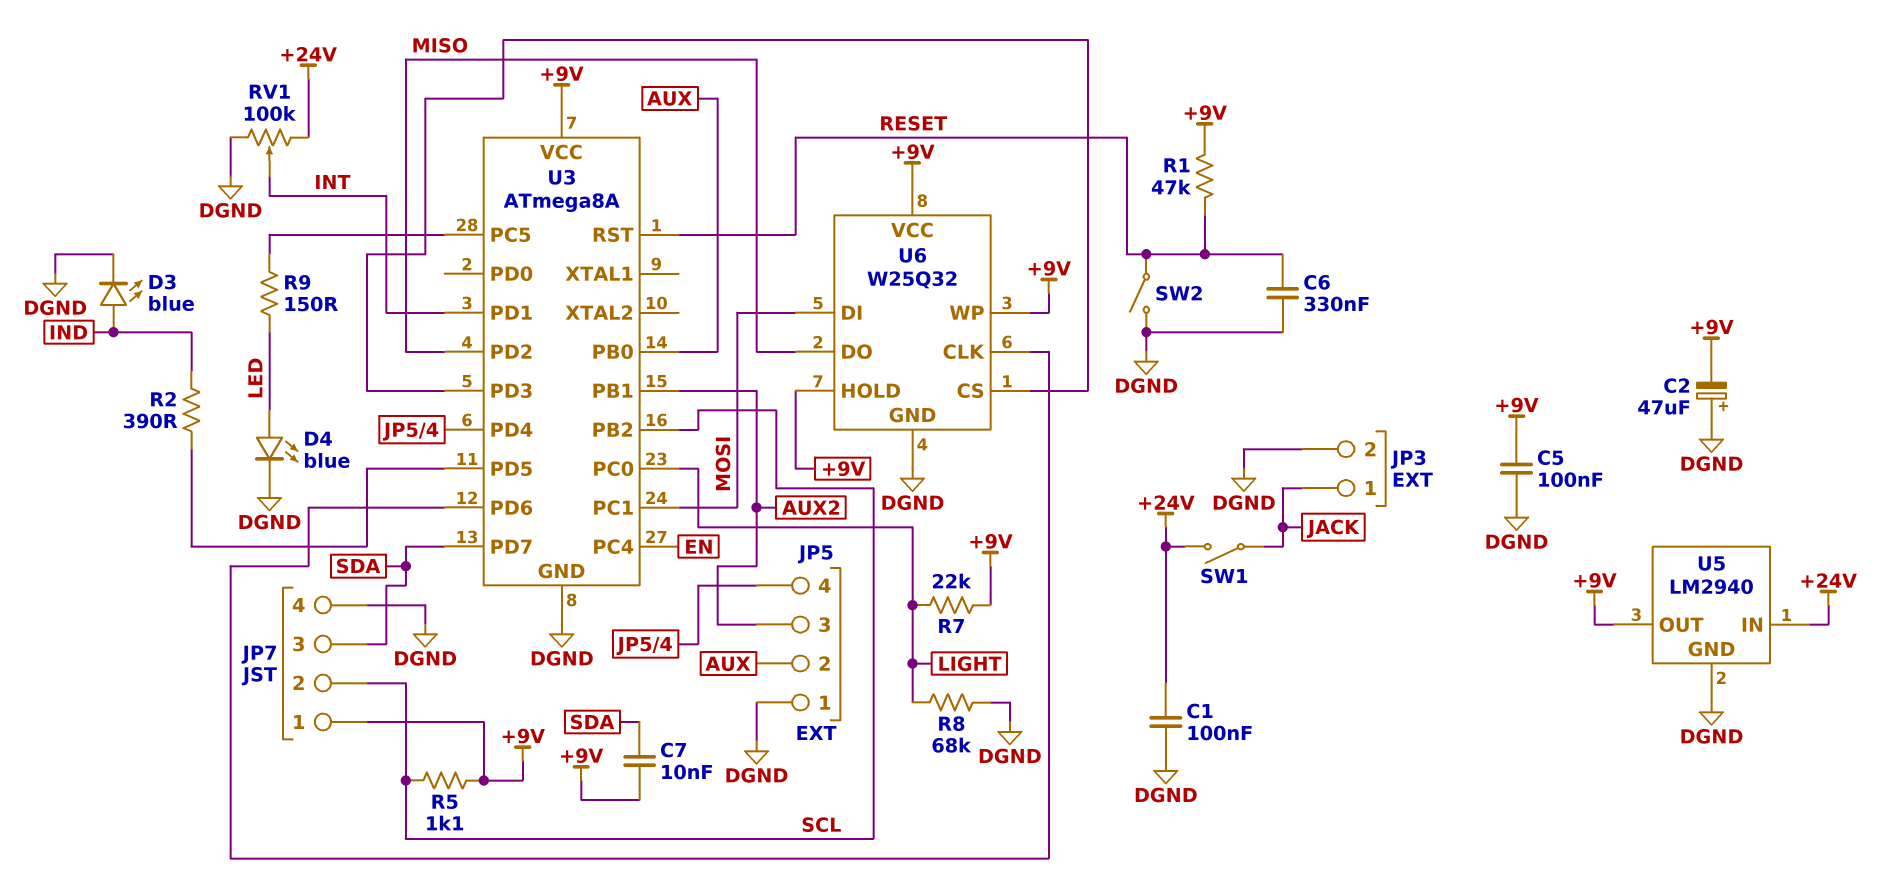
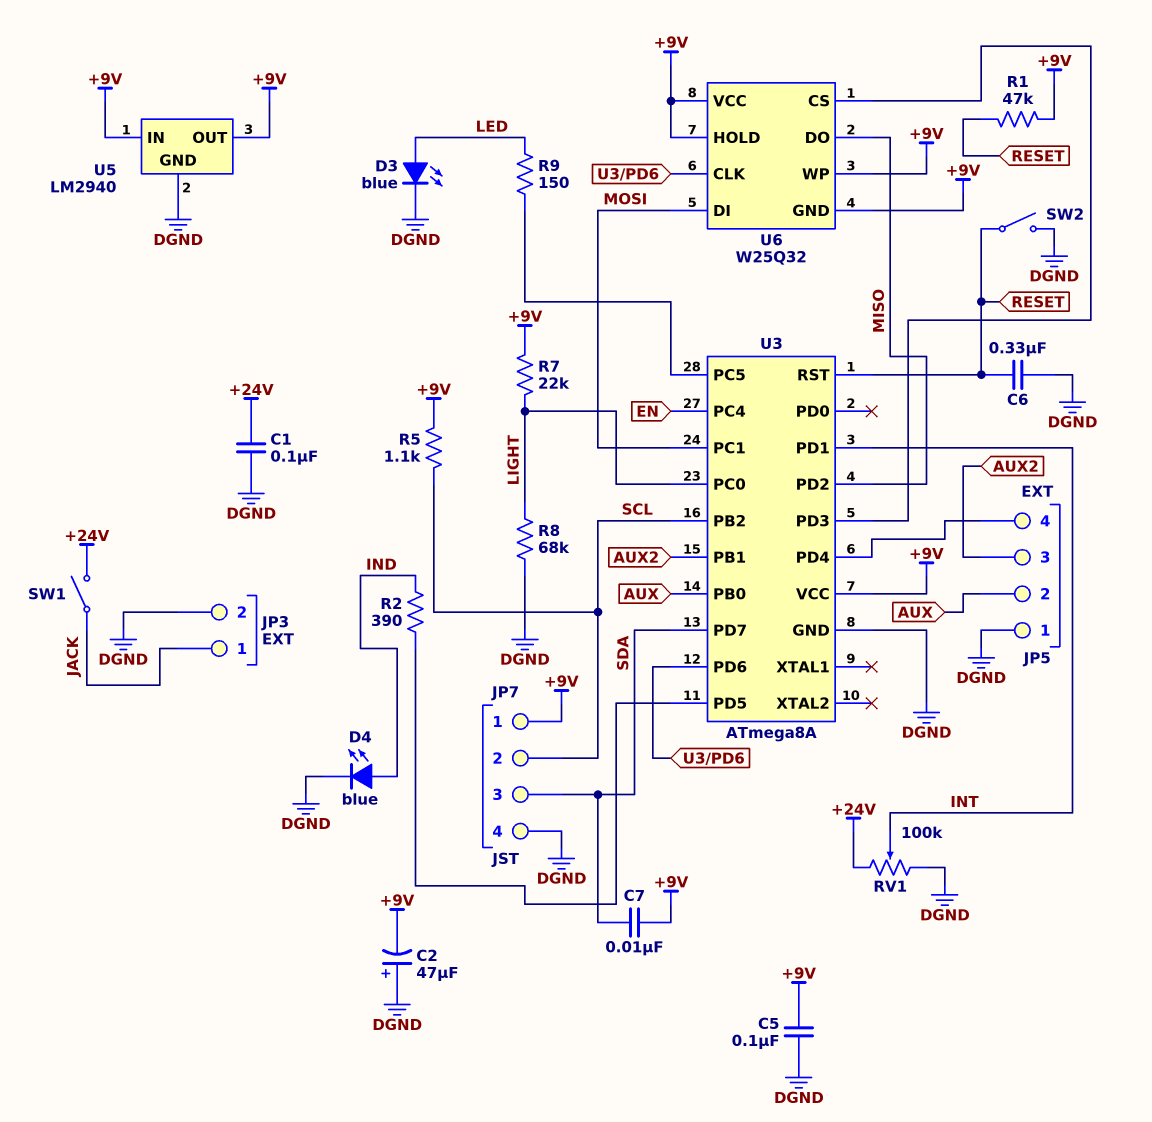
D3: LED blue (A IND, K DGND) -> LED blue (A LED, K DGND)
D4: LED blue (A LED, K DGND) -> LED blue (A IND, K DGND)
U5 pin IN: +24V -> +9V
U6 pin GND: DGND -> +9V

